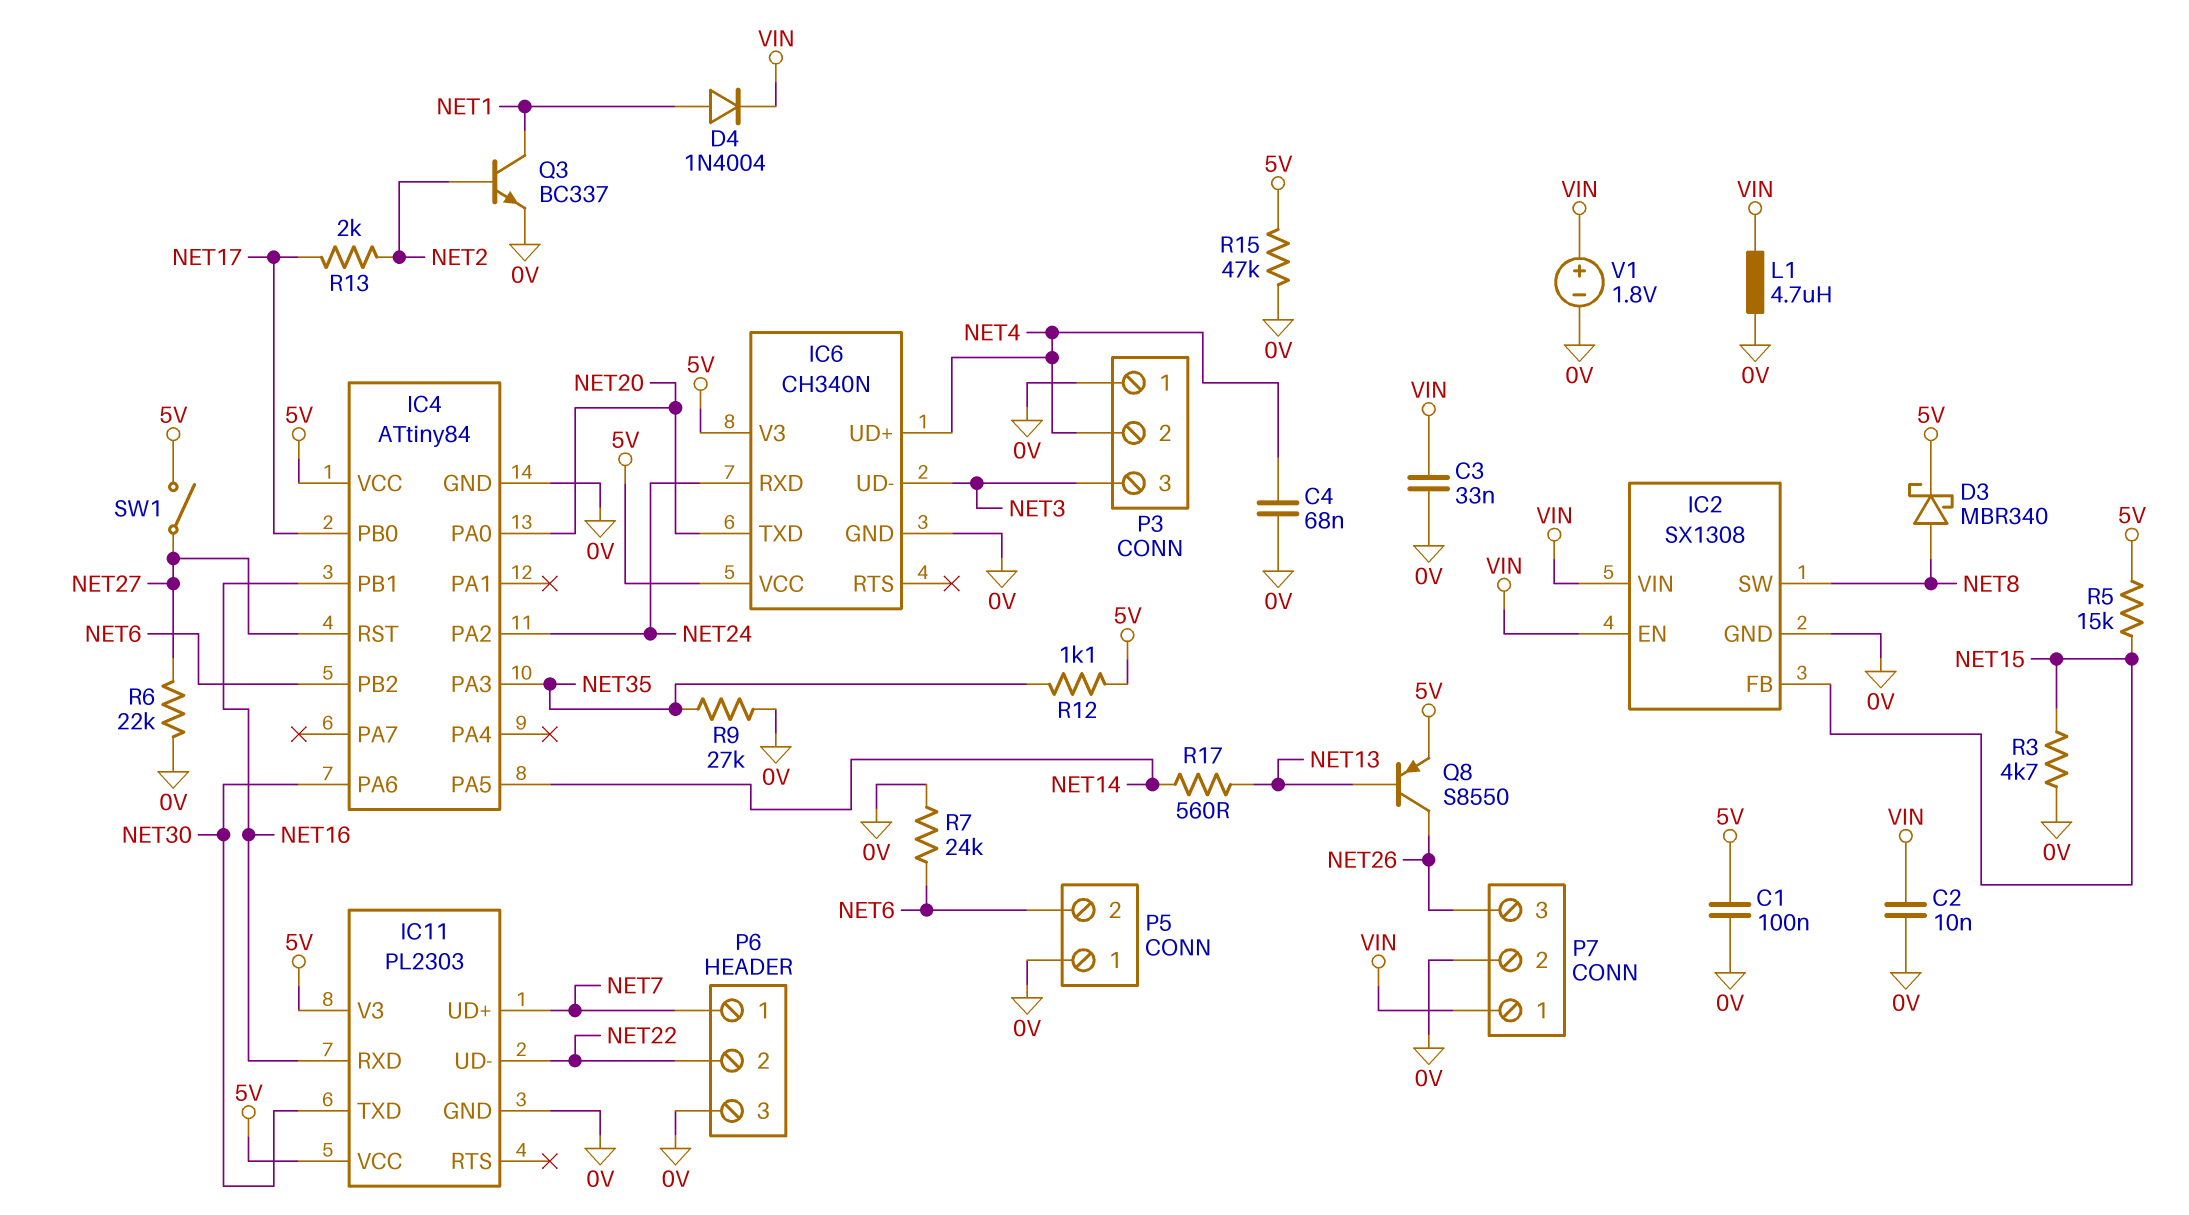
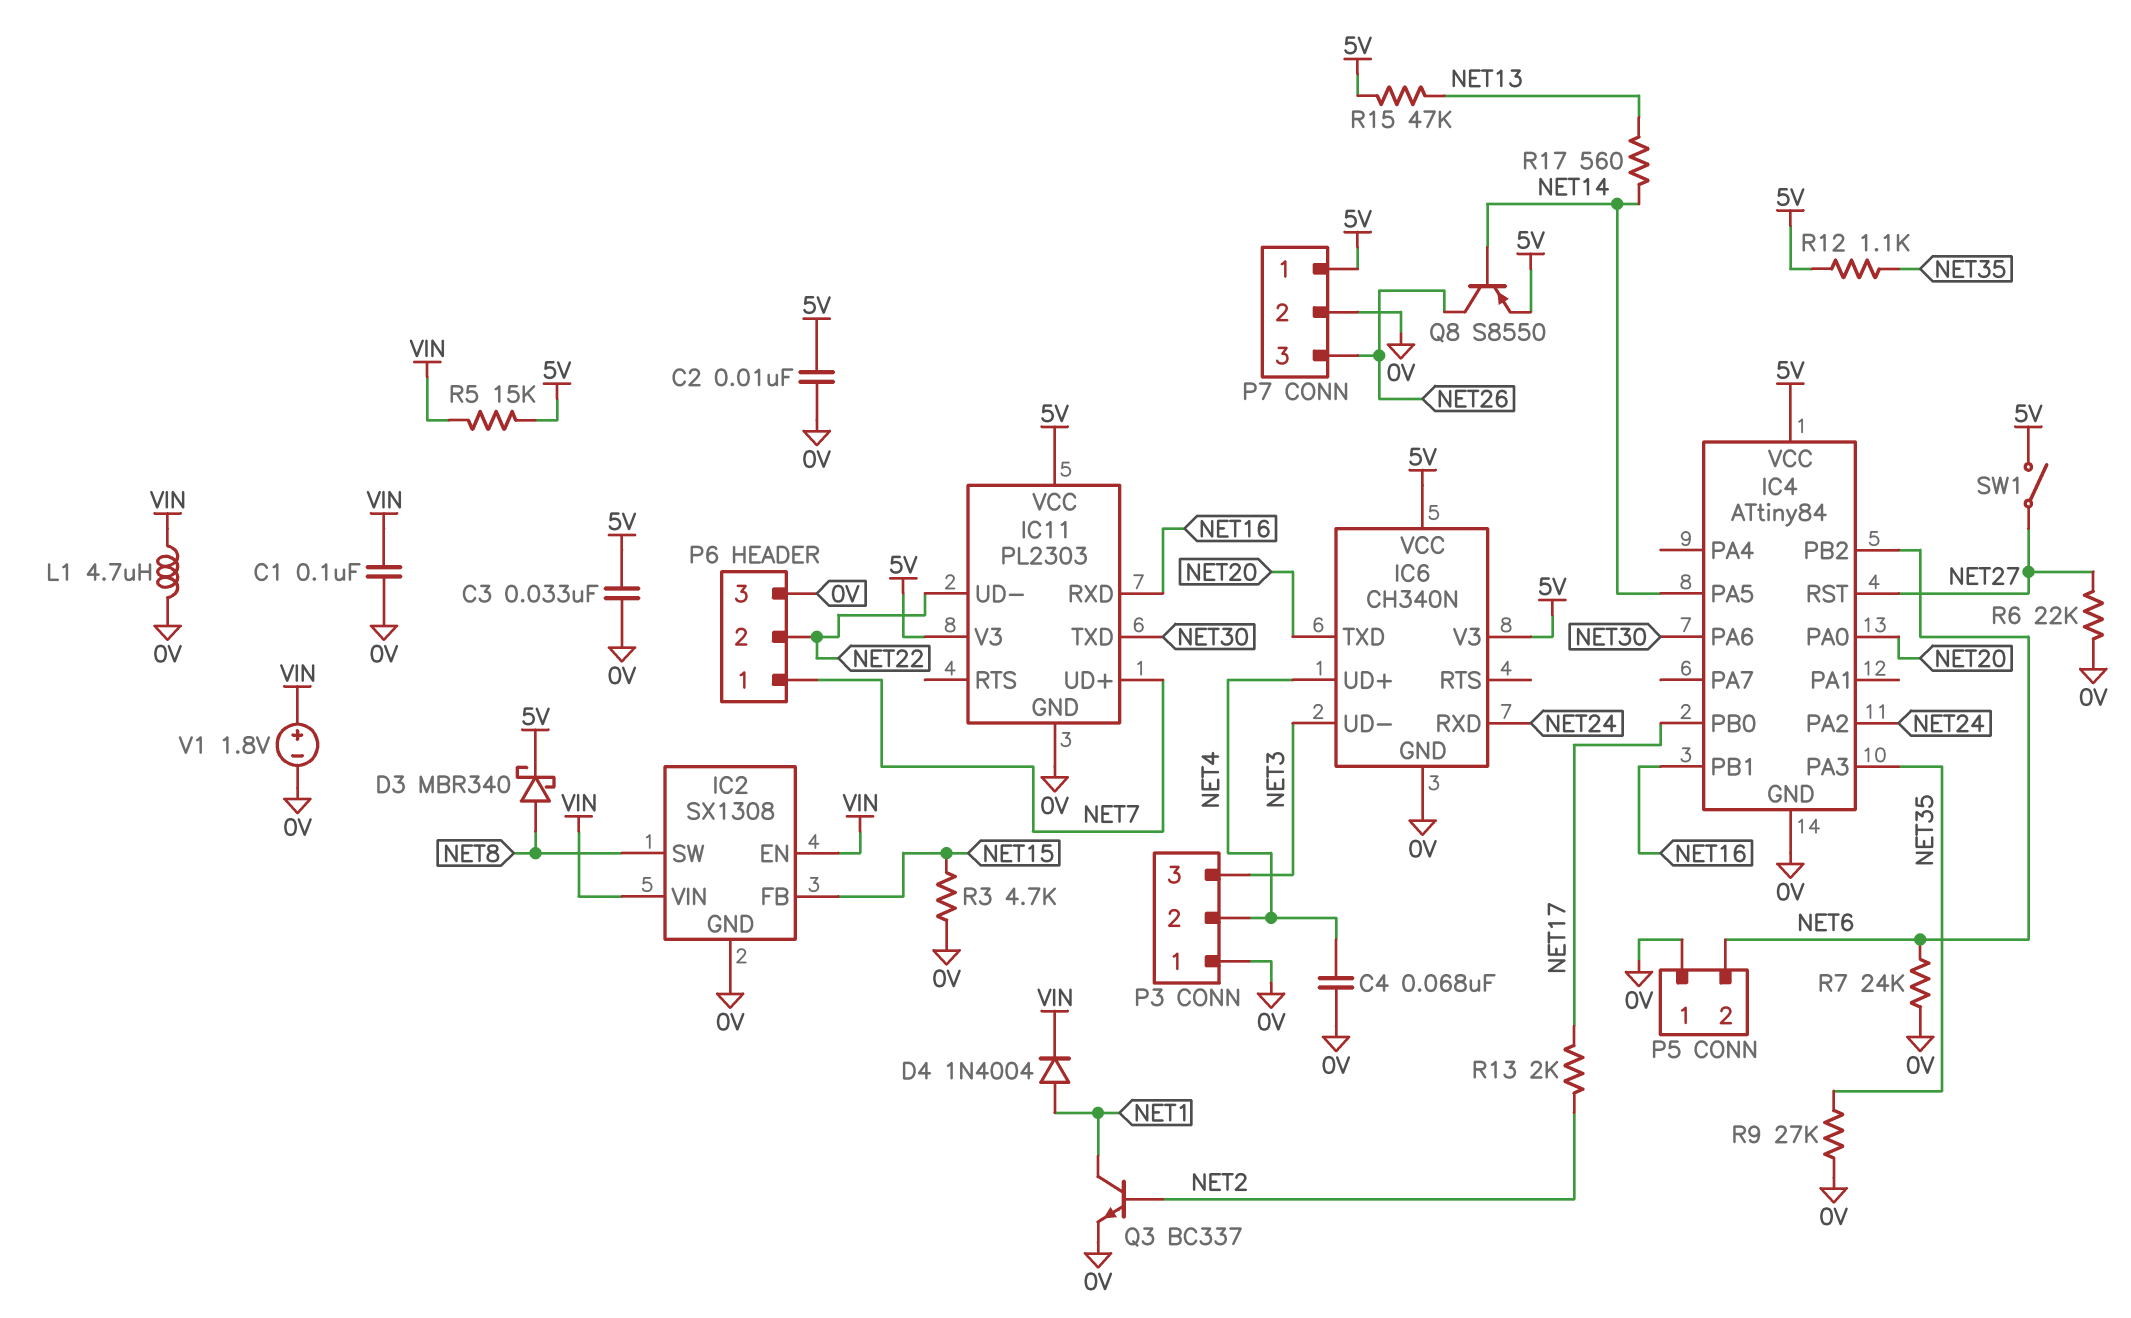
C1: 100nF (0V, 5V) -> 100nF (0V, VIN)
C2: 10nF (0V, VIN) -> 10nF (0V, 5V)
C3: 33nF (0V, VIN) -> 33nF (0V, 5V)
P7 pin 1: VIN -> 5V
Q8: PNP S8550 (B NET13, C NET26, E 5V) -> PNP S8550 (B NET14, C NET26, E 5V)
R5: 15k (5V, NET15) -> 15k (5V, VIN)
R15: 47k (0V, 5V) -> 47k (5V, NET13)

